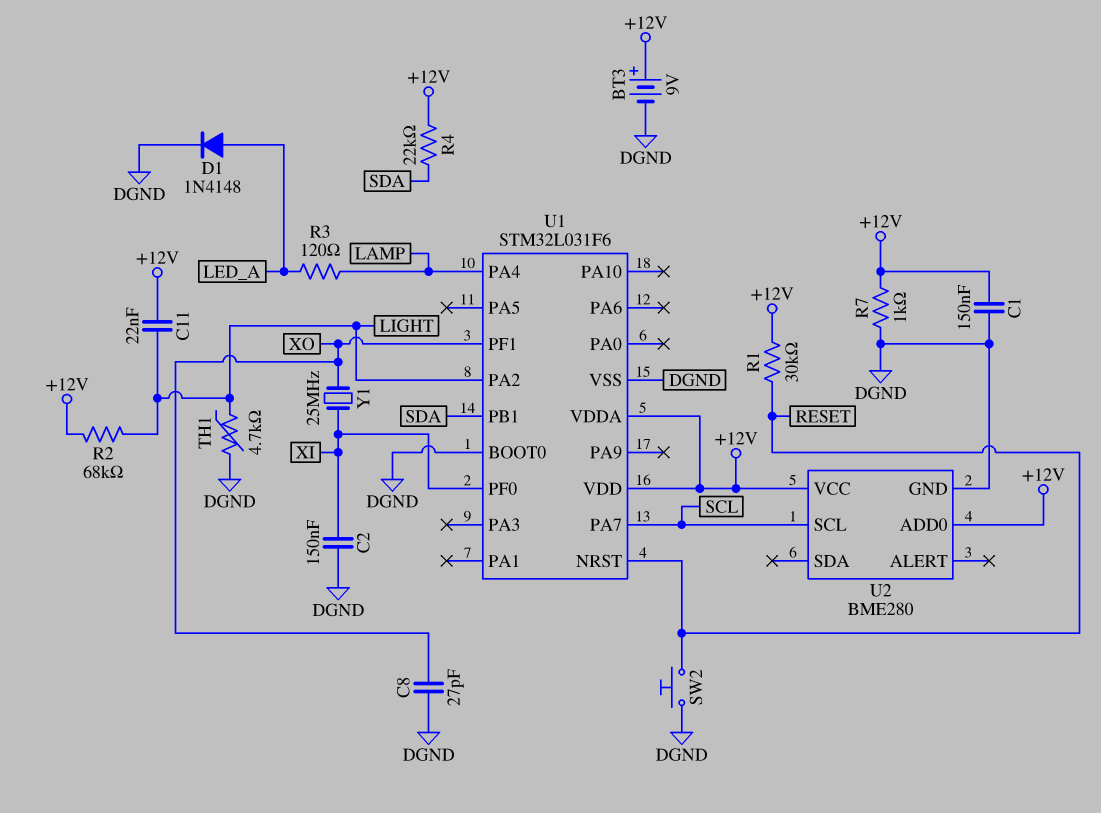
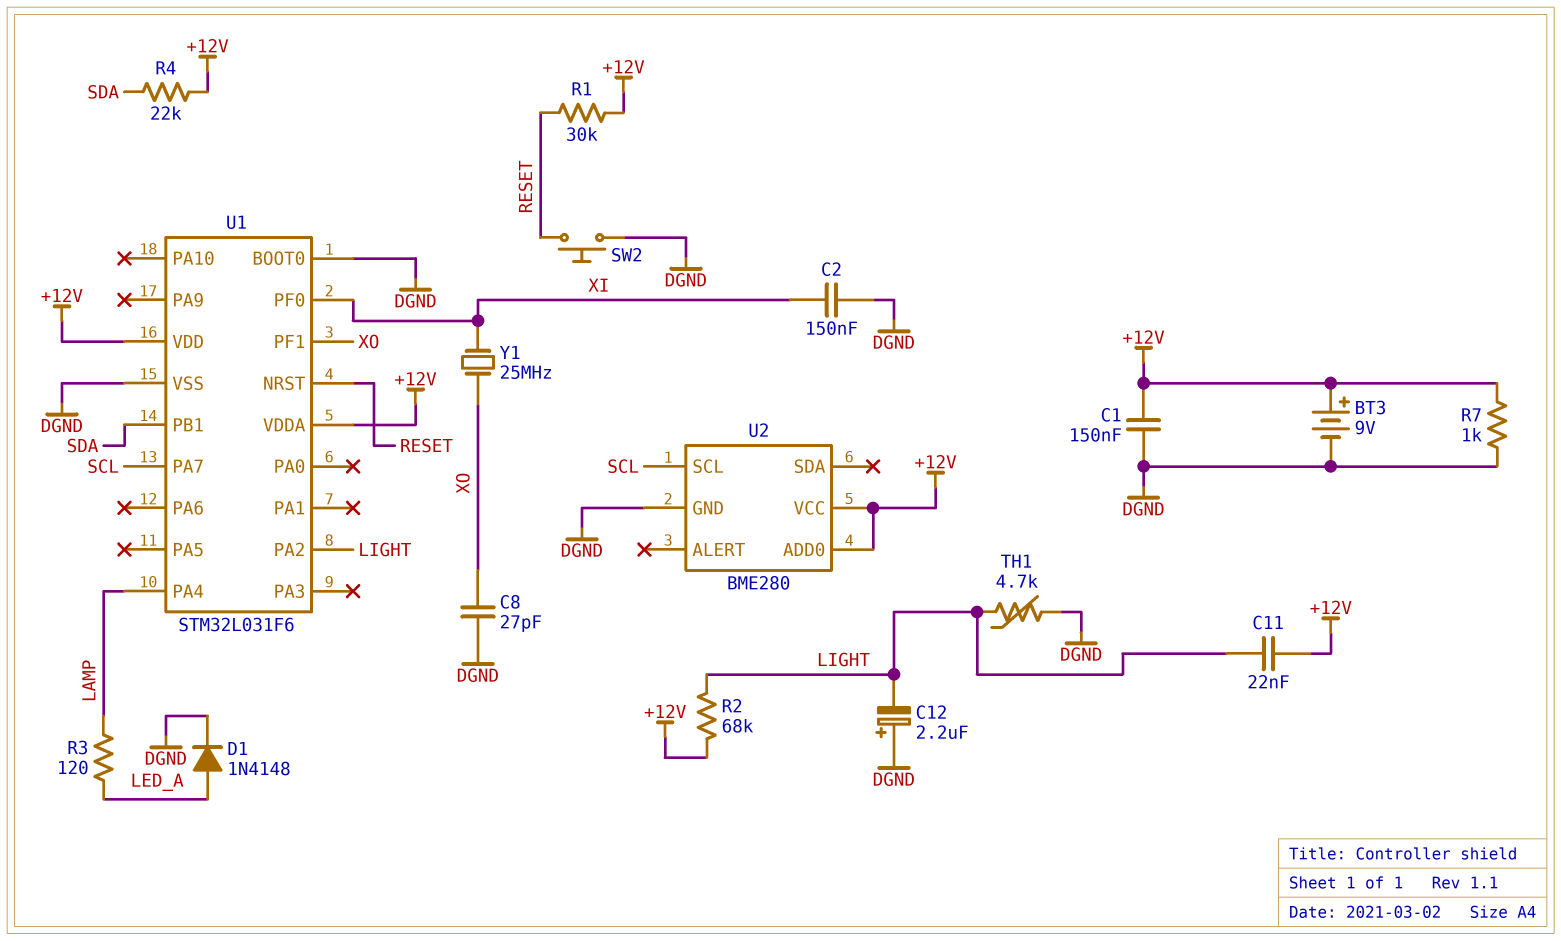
C12: none -> 2.2uF (plus DGND, minus LIGHT)

